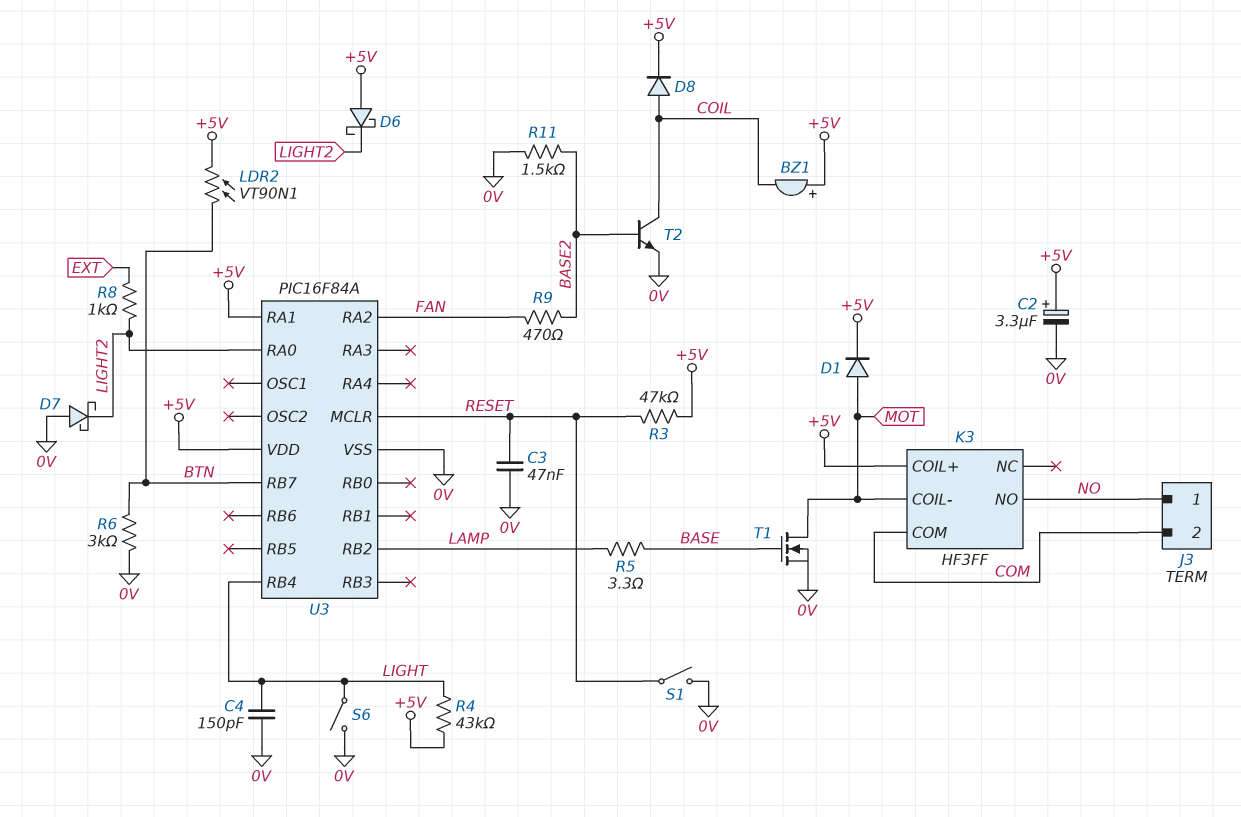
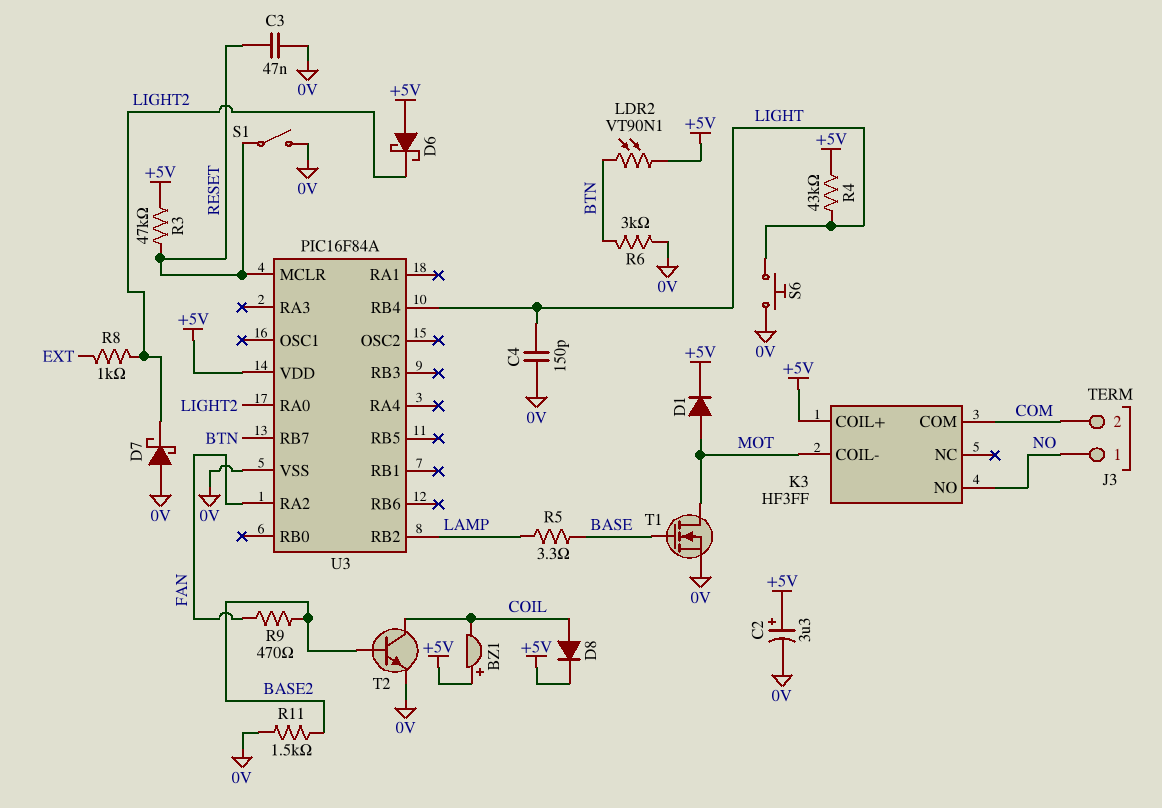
S6: switch (0V, LIGHT) -> button (0V, LIGHT)
U3 pin RA1: +5V -> none

